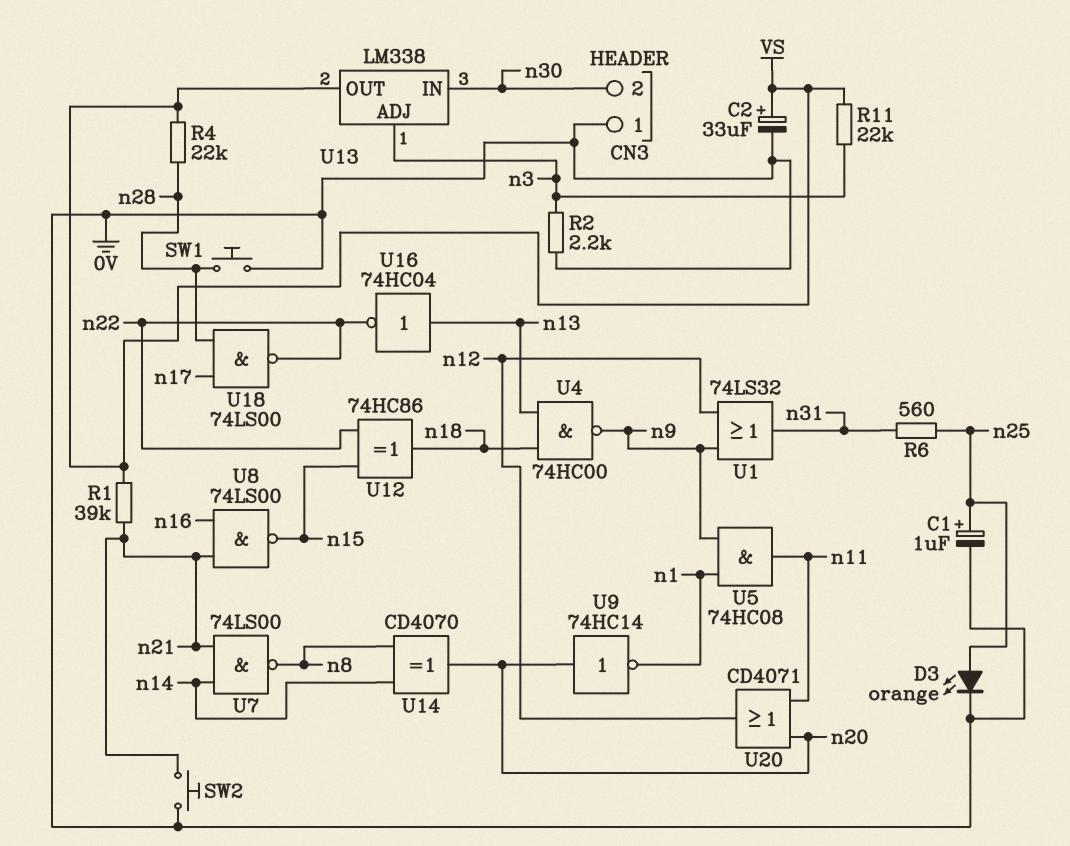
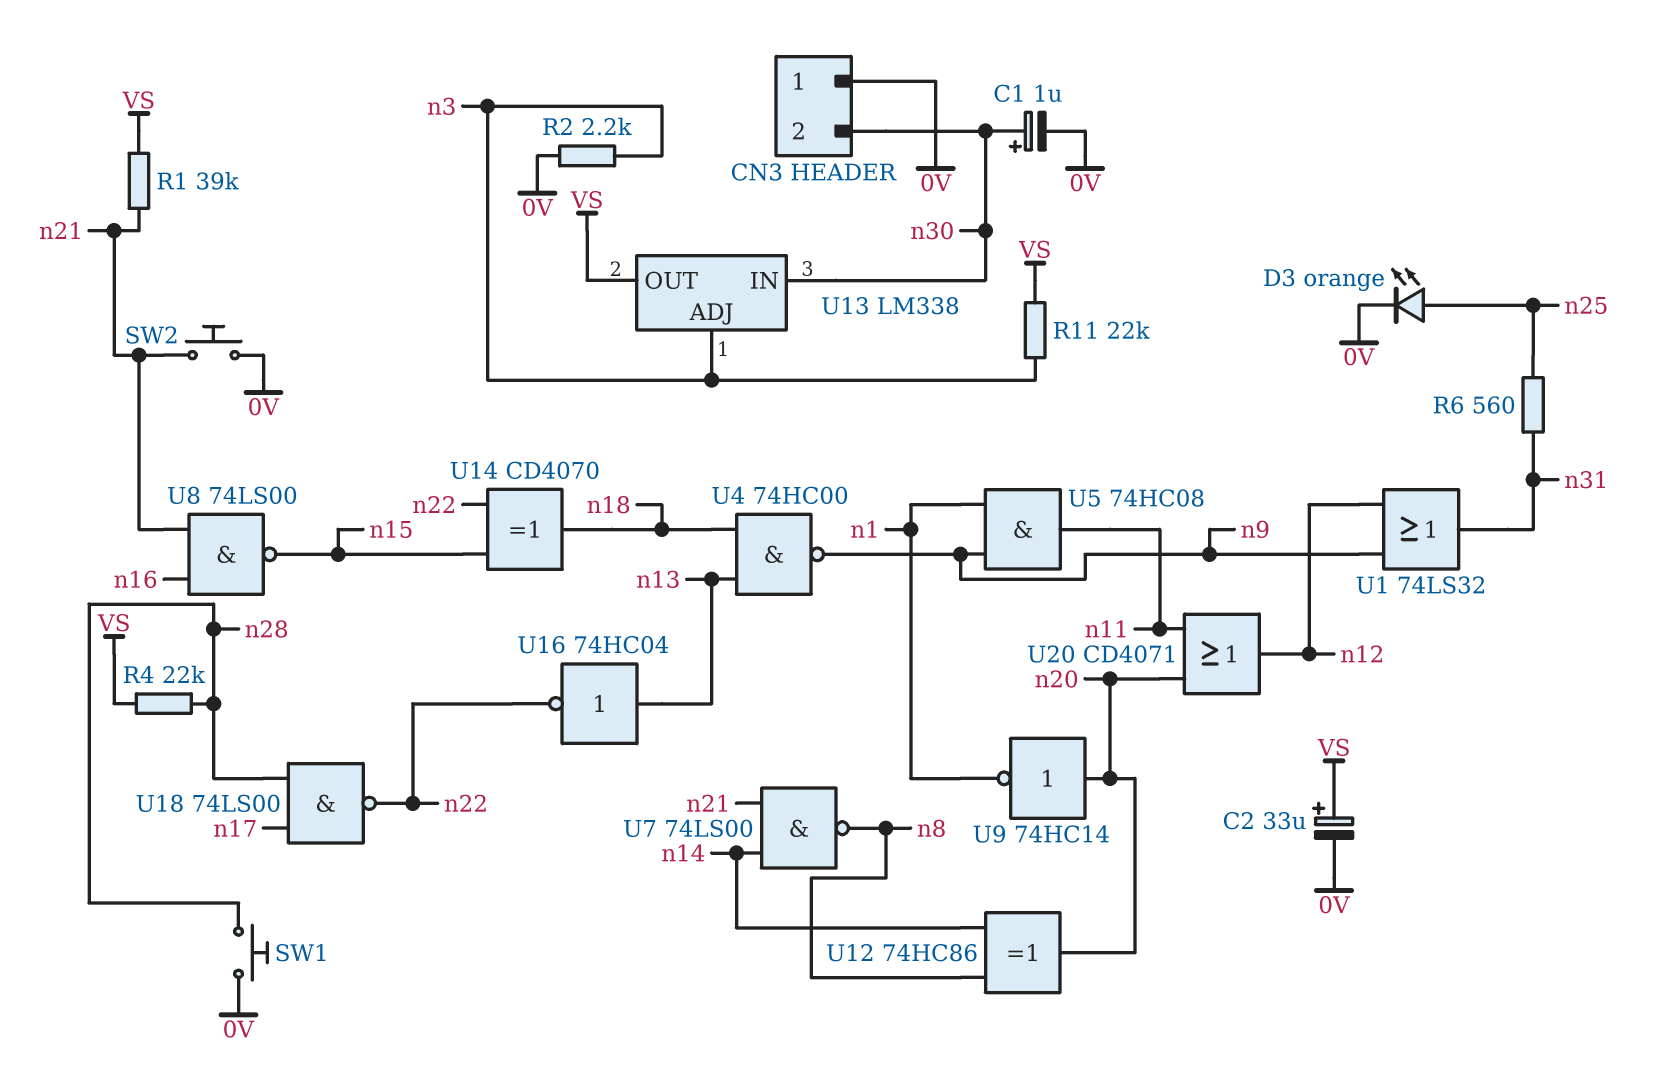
C1: 1uF (plus n25, minus 0V) -> 1uF (plus n30, minus 0V)
U12: XOR 74HC86 (in n15, in n22, out n18) -> XOR 74HC86 (in n8, in n14, out n20)
U14: XOR CD4070 (in n8, in n14, out n20) -> XOR CD4070 (in n15, in n22, out n18)

